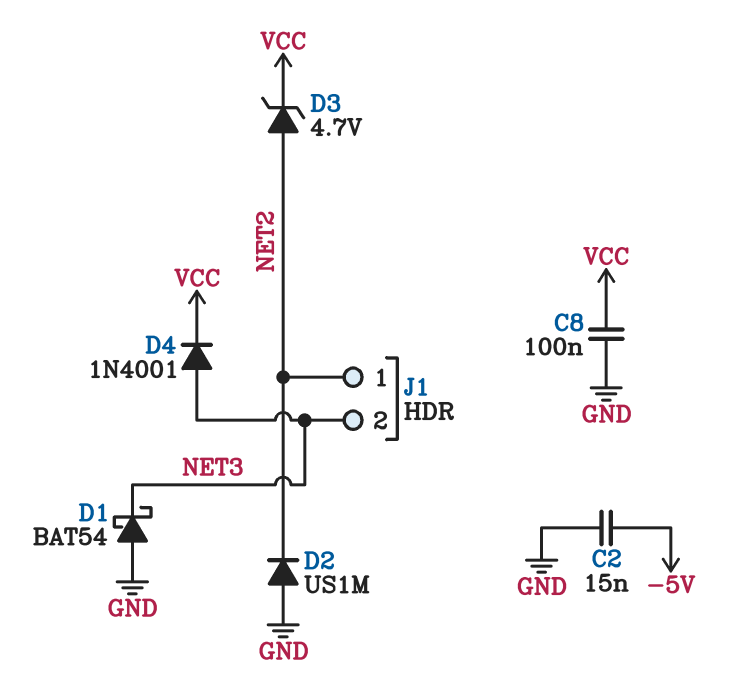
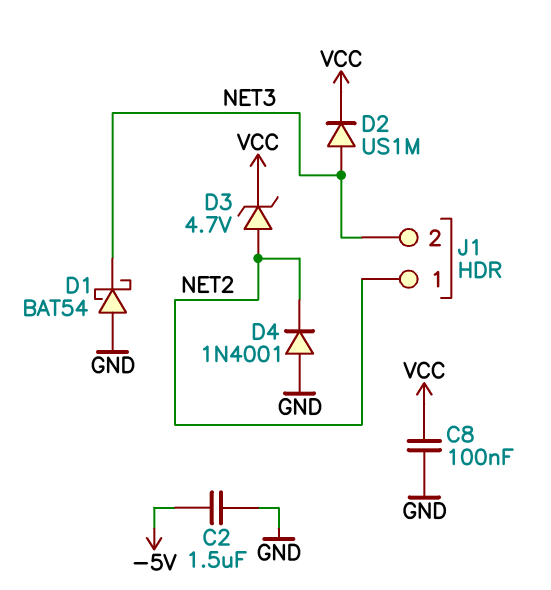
C2: 15nF (-5V, GND) -> 1.5uF (-5V, GND)
D2: diode US1M (A GND, K NET2) -> diode US1M (A NET3, K VCC)
D4: diode 1N4001 (A NET3, K VCC) -> diode 1N4001 (A GND, K NET2)

